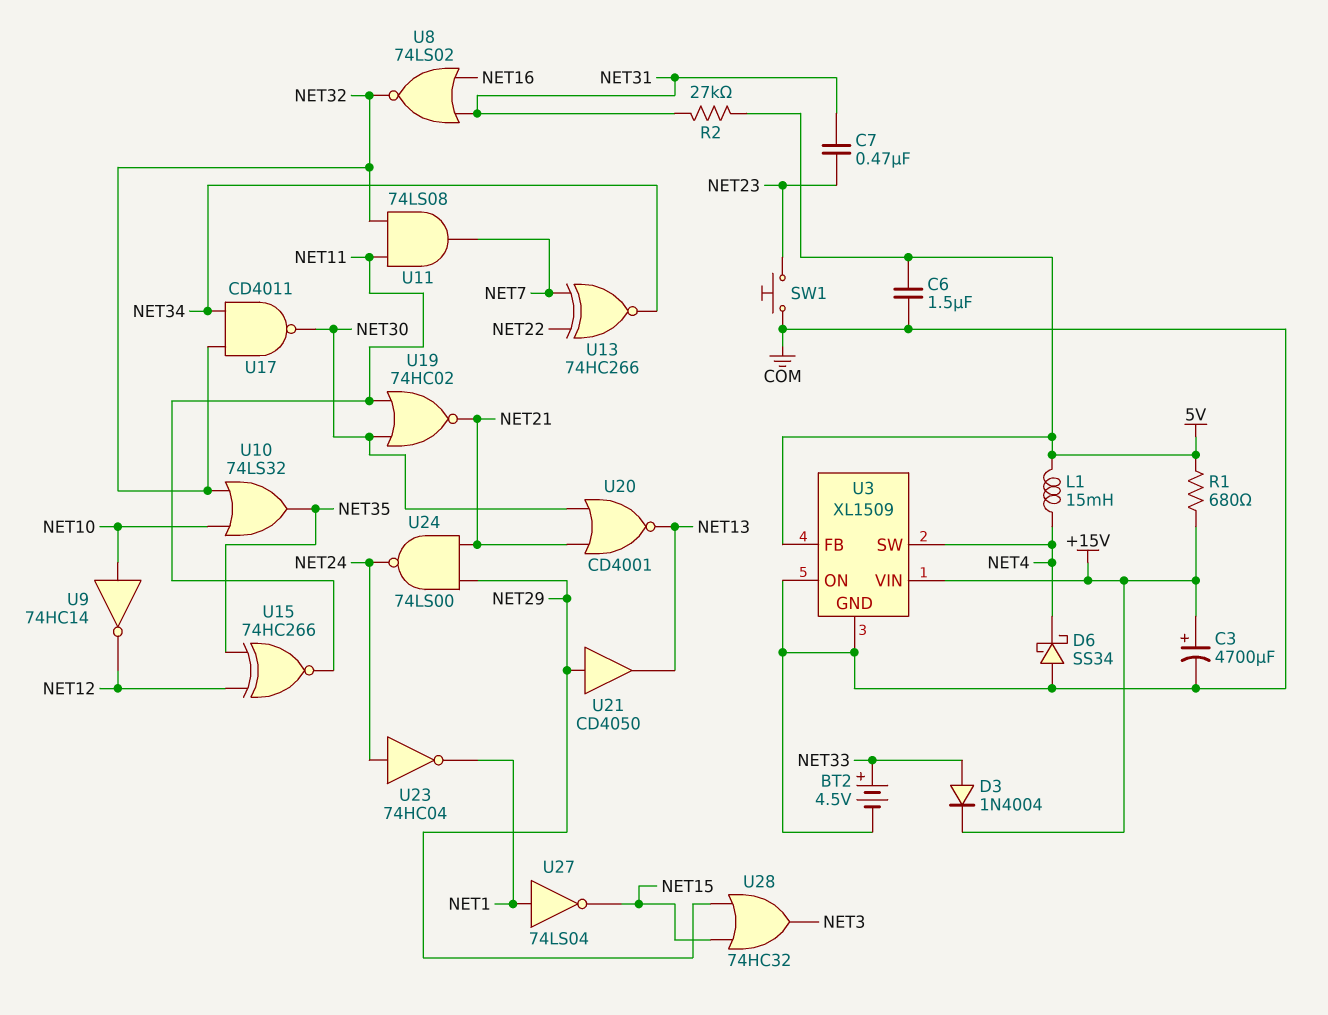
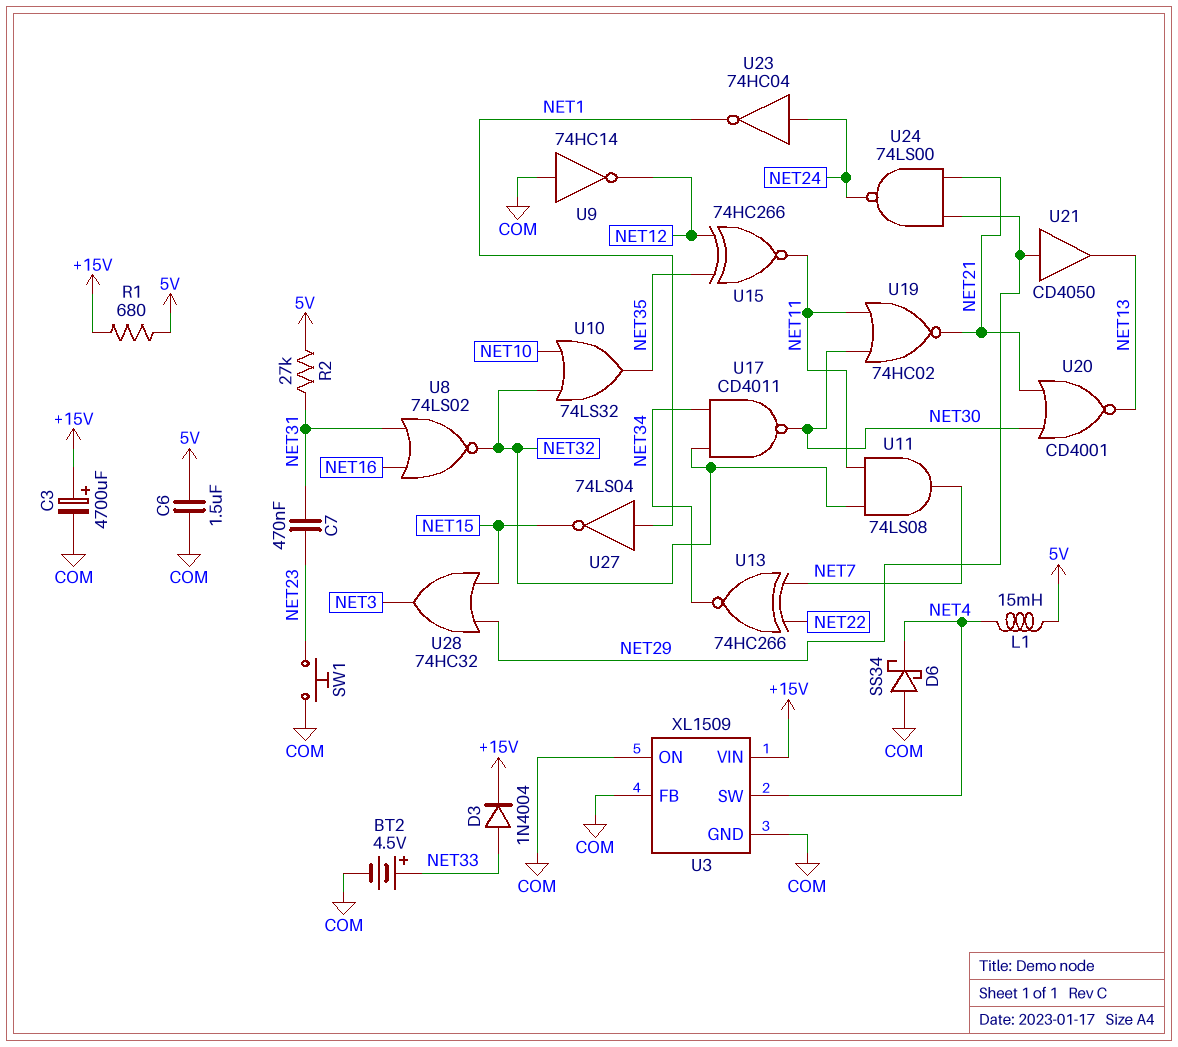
U3 pin FB: 5V -> COM
U9: NOT 74HC14 (in NET10, out NET12) -> NOT 74HC14 (in COM, out NET12)

